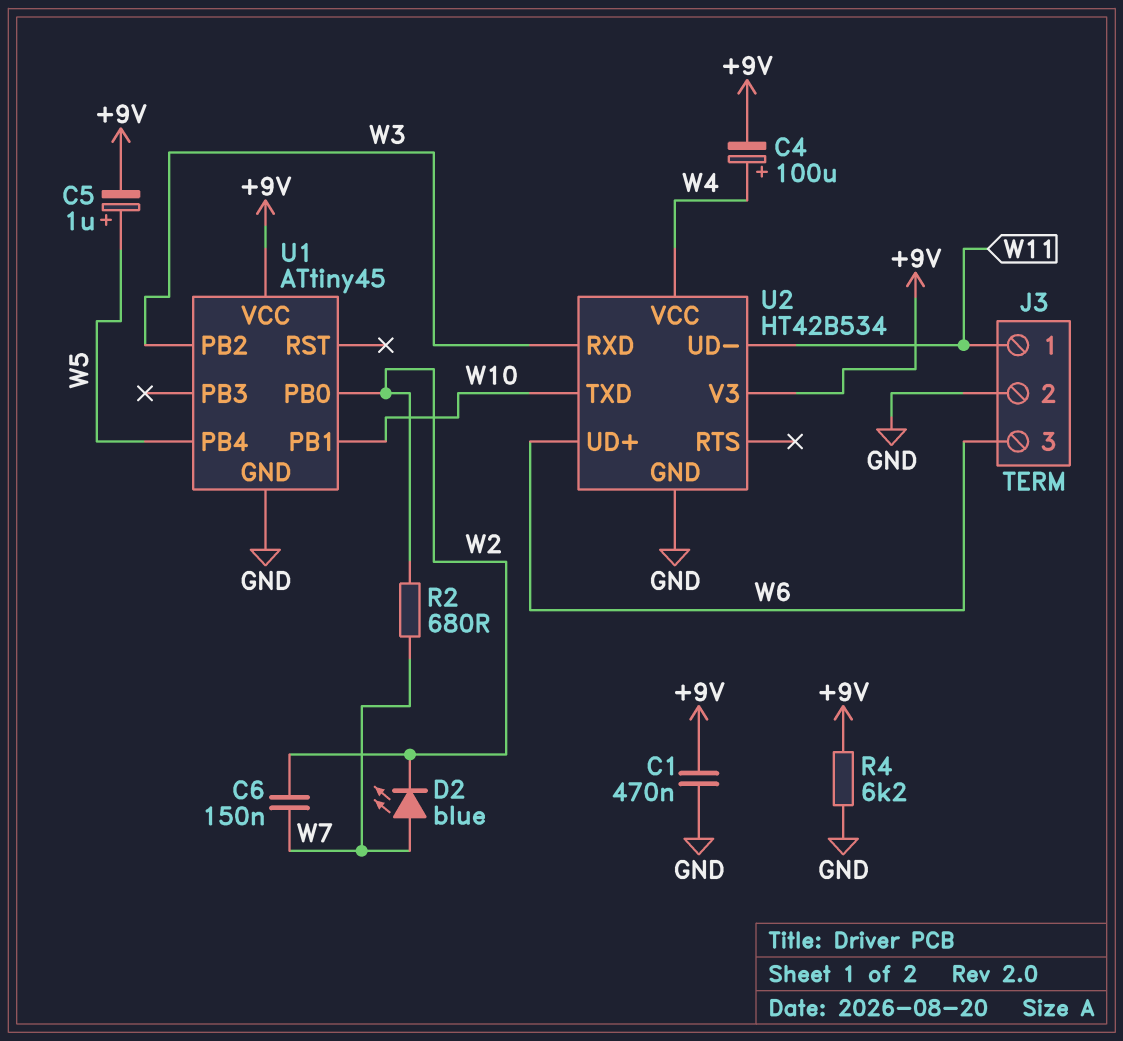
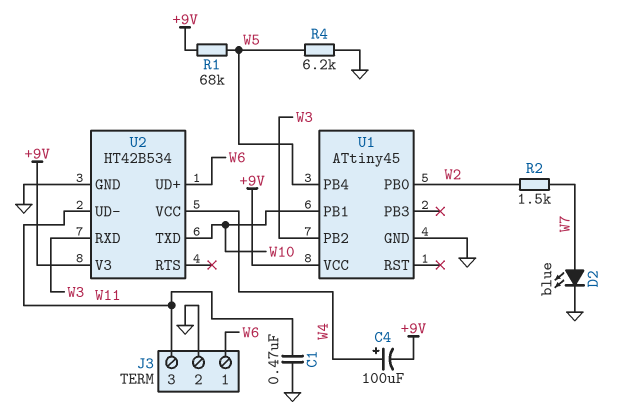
C1: 470nF (+9V, GND) -> 470nF (GND, W11)
C5: 1uF (plus W5, minus +9V) -> none
C6: 150nF (W2, W7) -> none
D2: LED blue (A W7, K W2) -> LED blue (A W7, K GND)
J3 pin 1: W11 -> W6
J3 pin 3: W6 -> W11
R1: none -> 68k (+9V, W5)
R2: 680 (W2, W7) -> 1.5k (W2, W7)
R4: 6.2k (+9V, GND) -> 6.2k (GND, W5)

